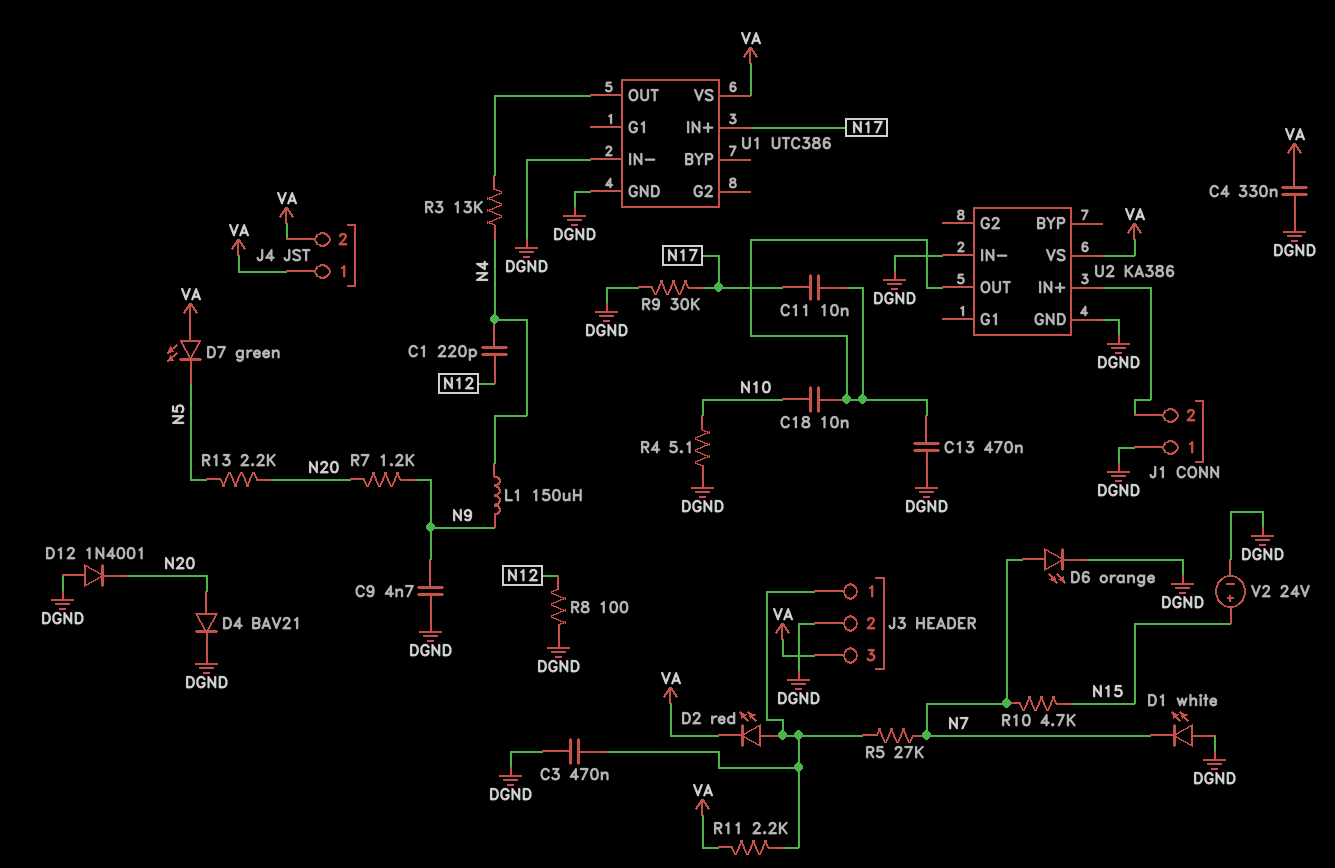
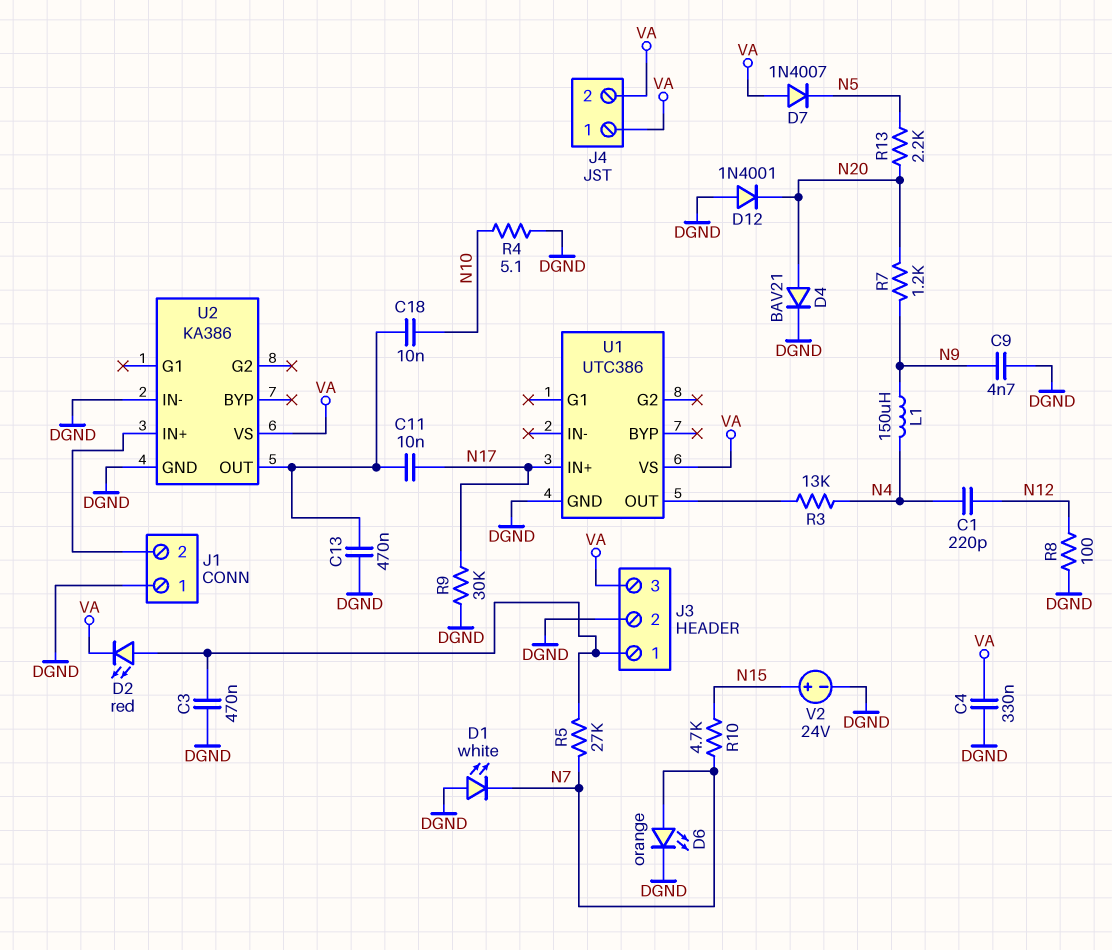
D7: LED green (A VA, K N5) -> diode 1N4007 (A VA, K N5)
R11: 2.2k (J3/1, VA) -> none
U1 pin IN-: DGND -> none

